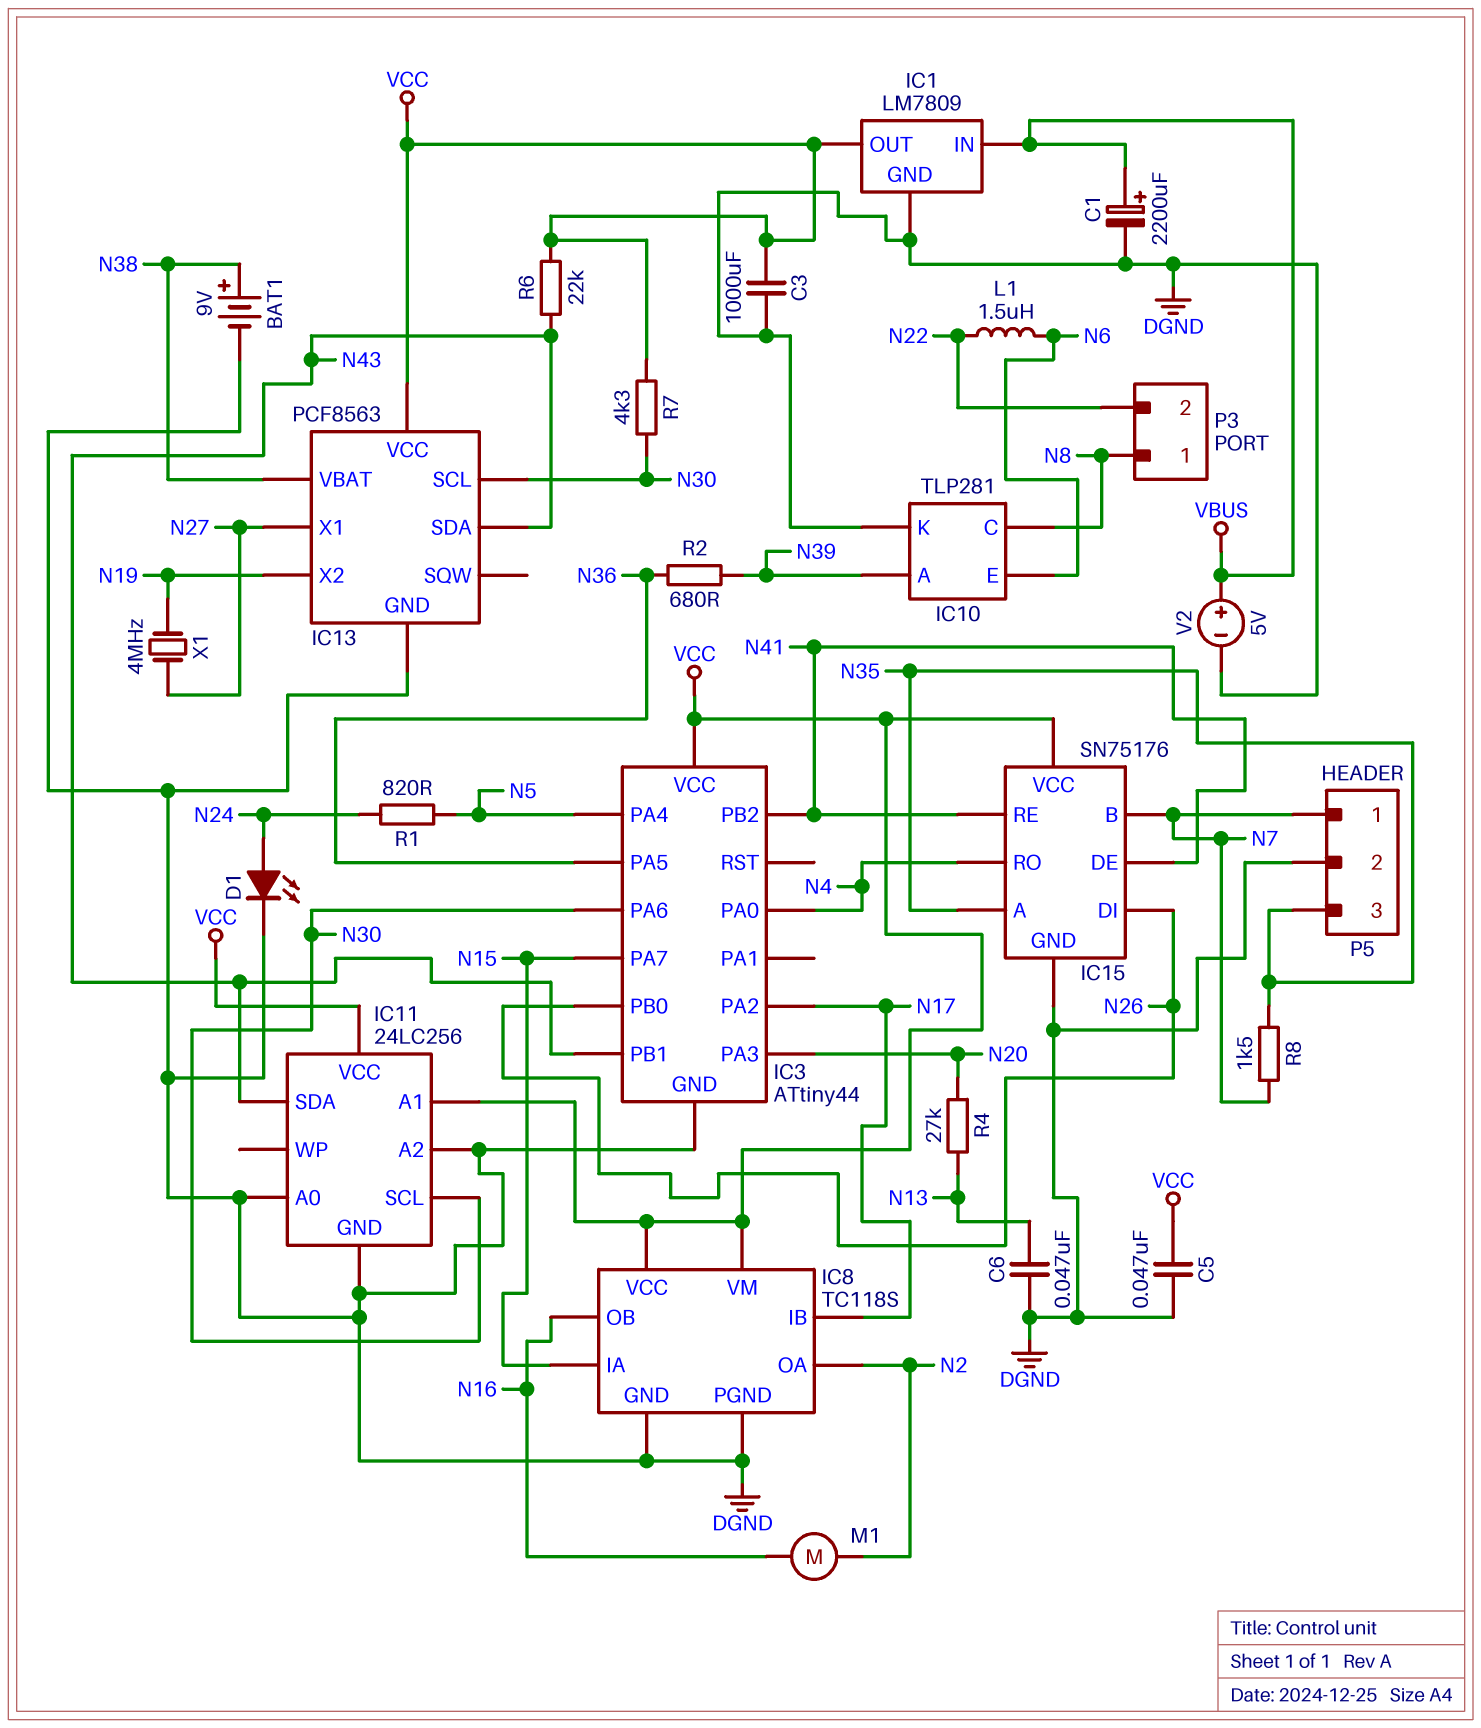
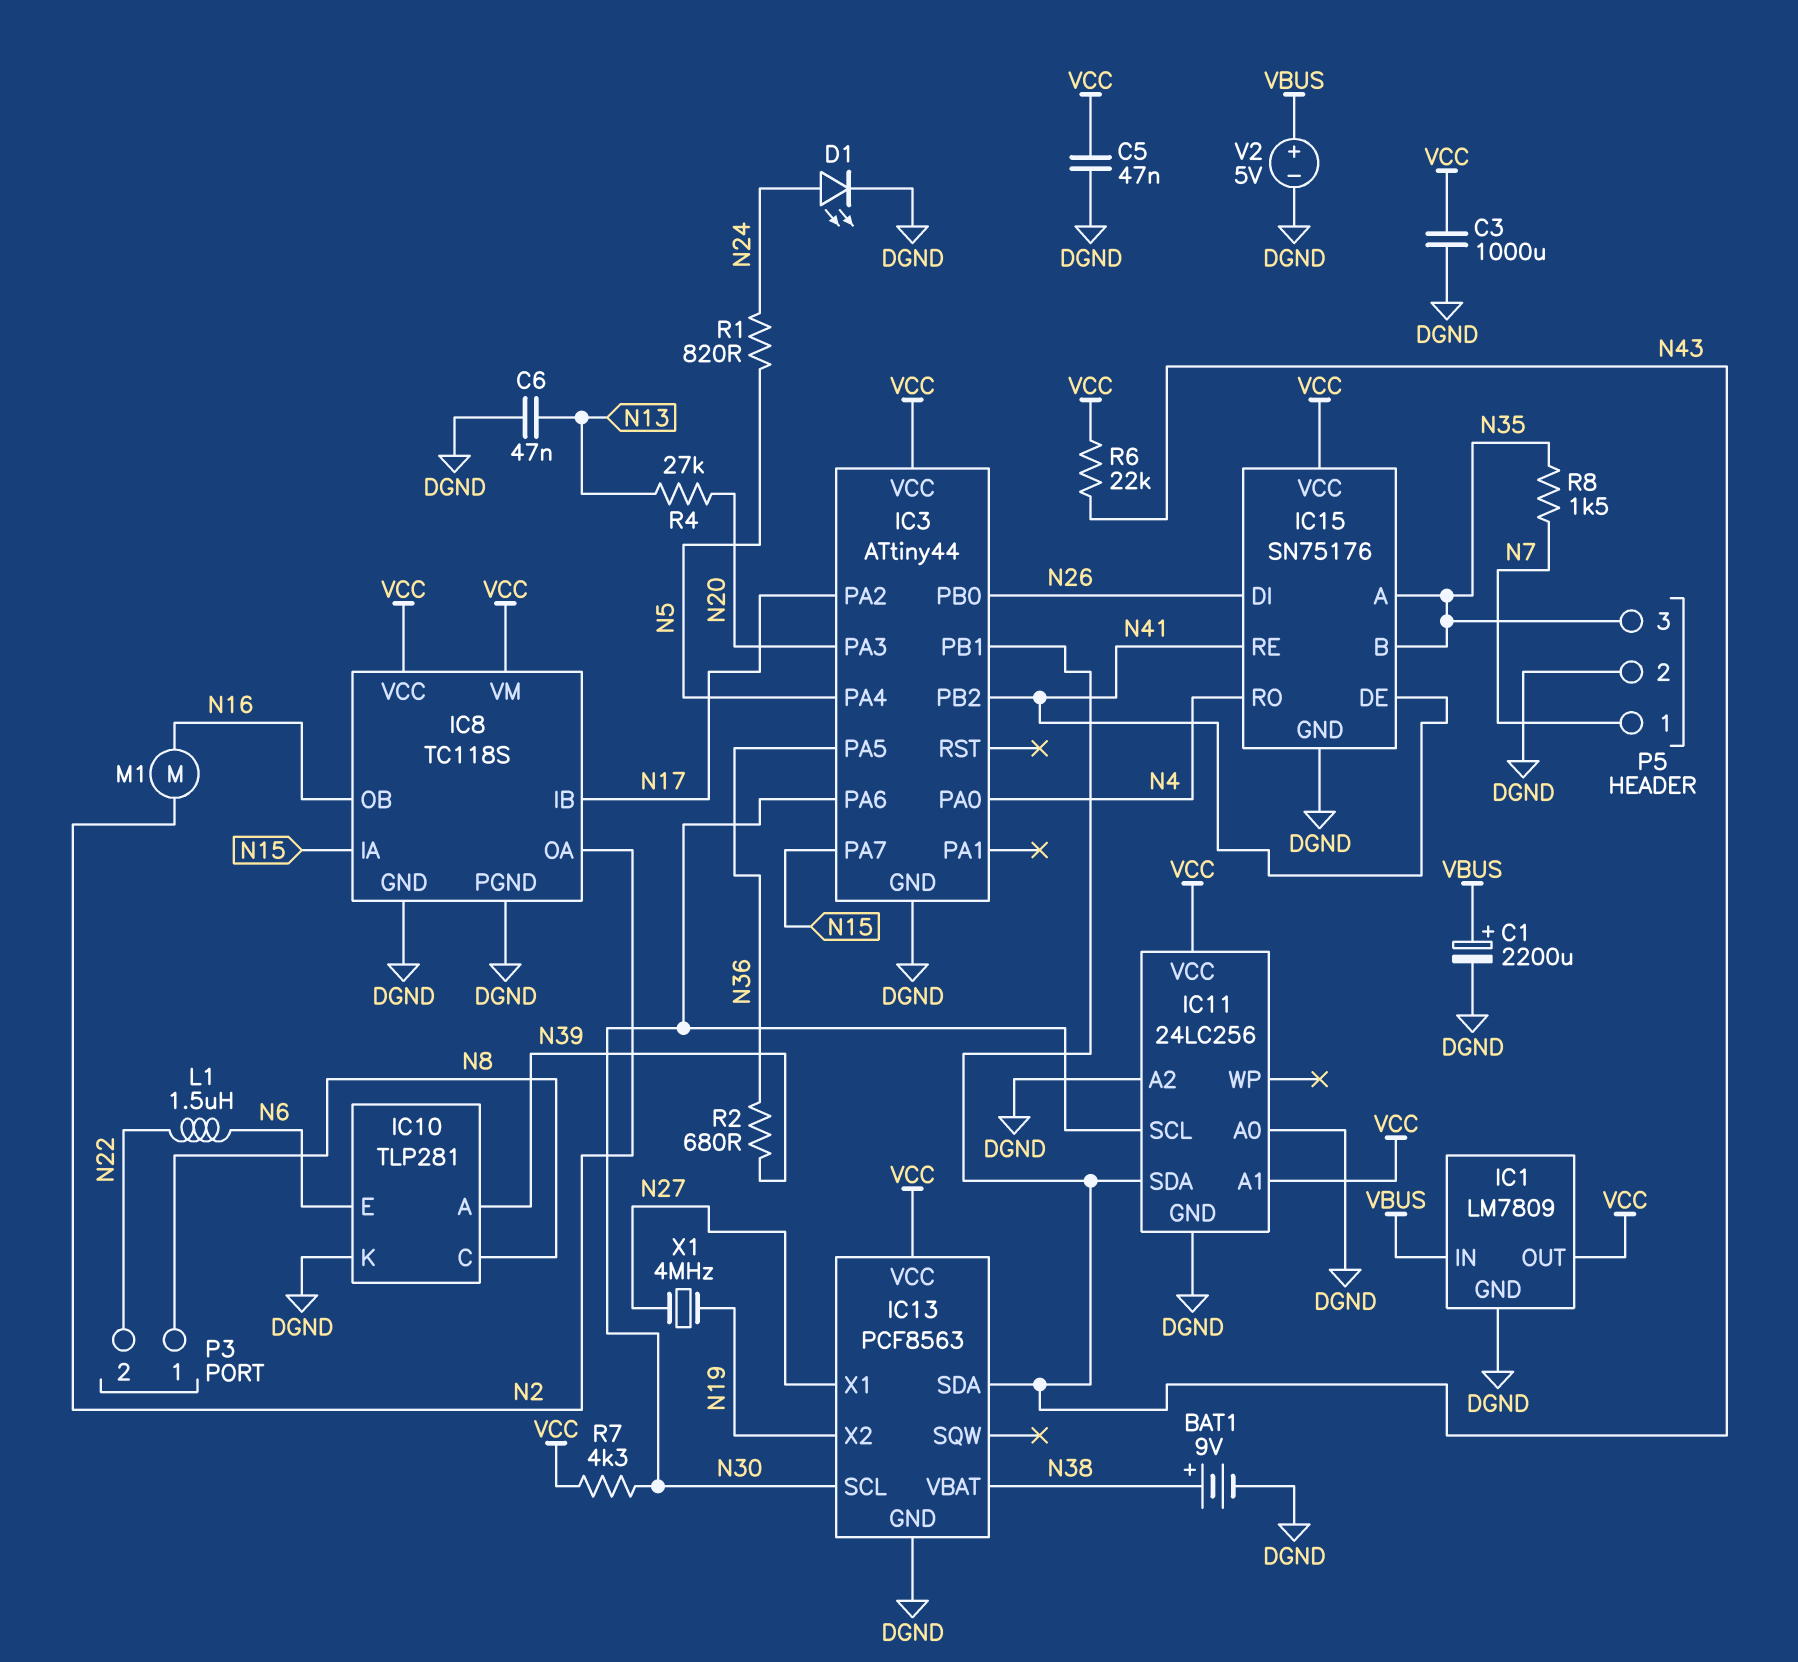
IC15 pin B: N7 -> N35

